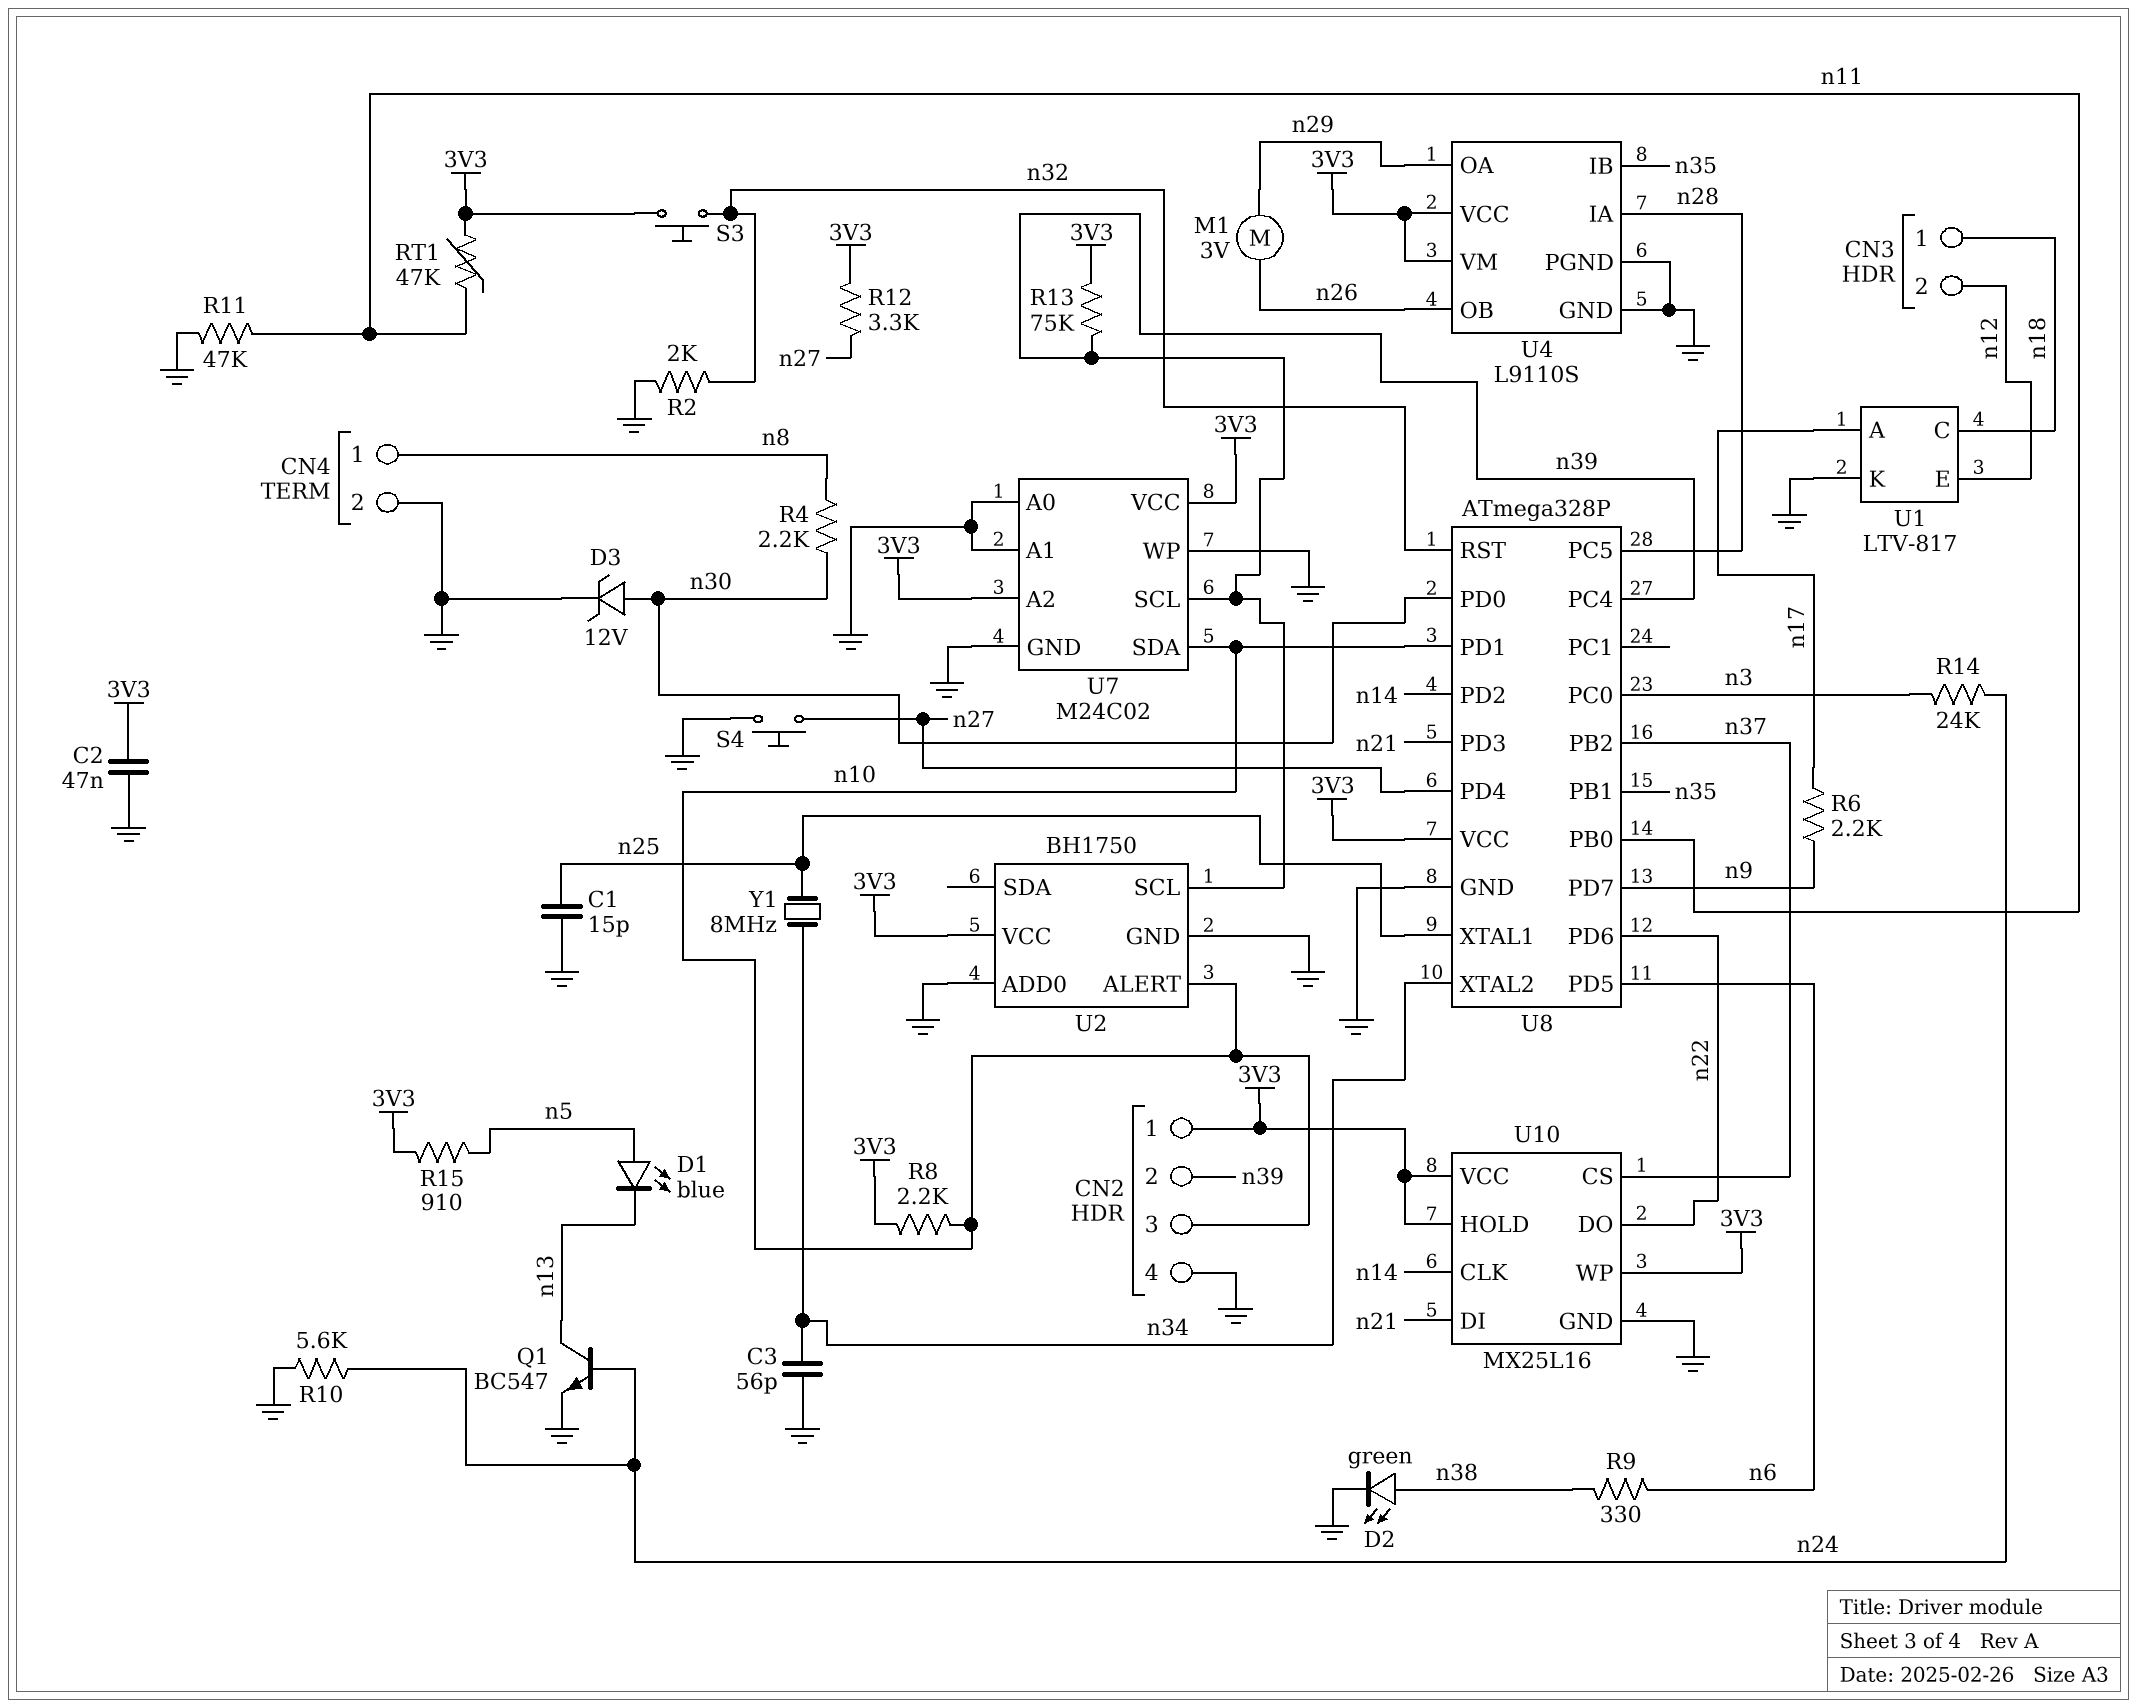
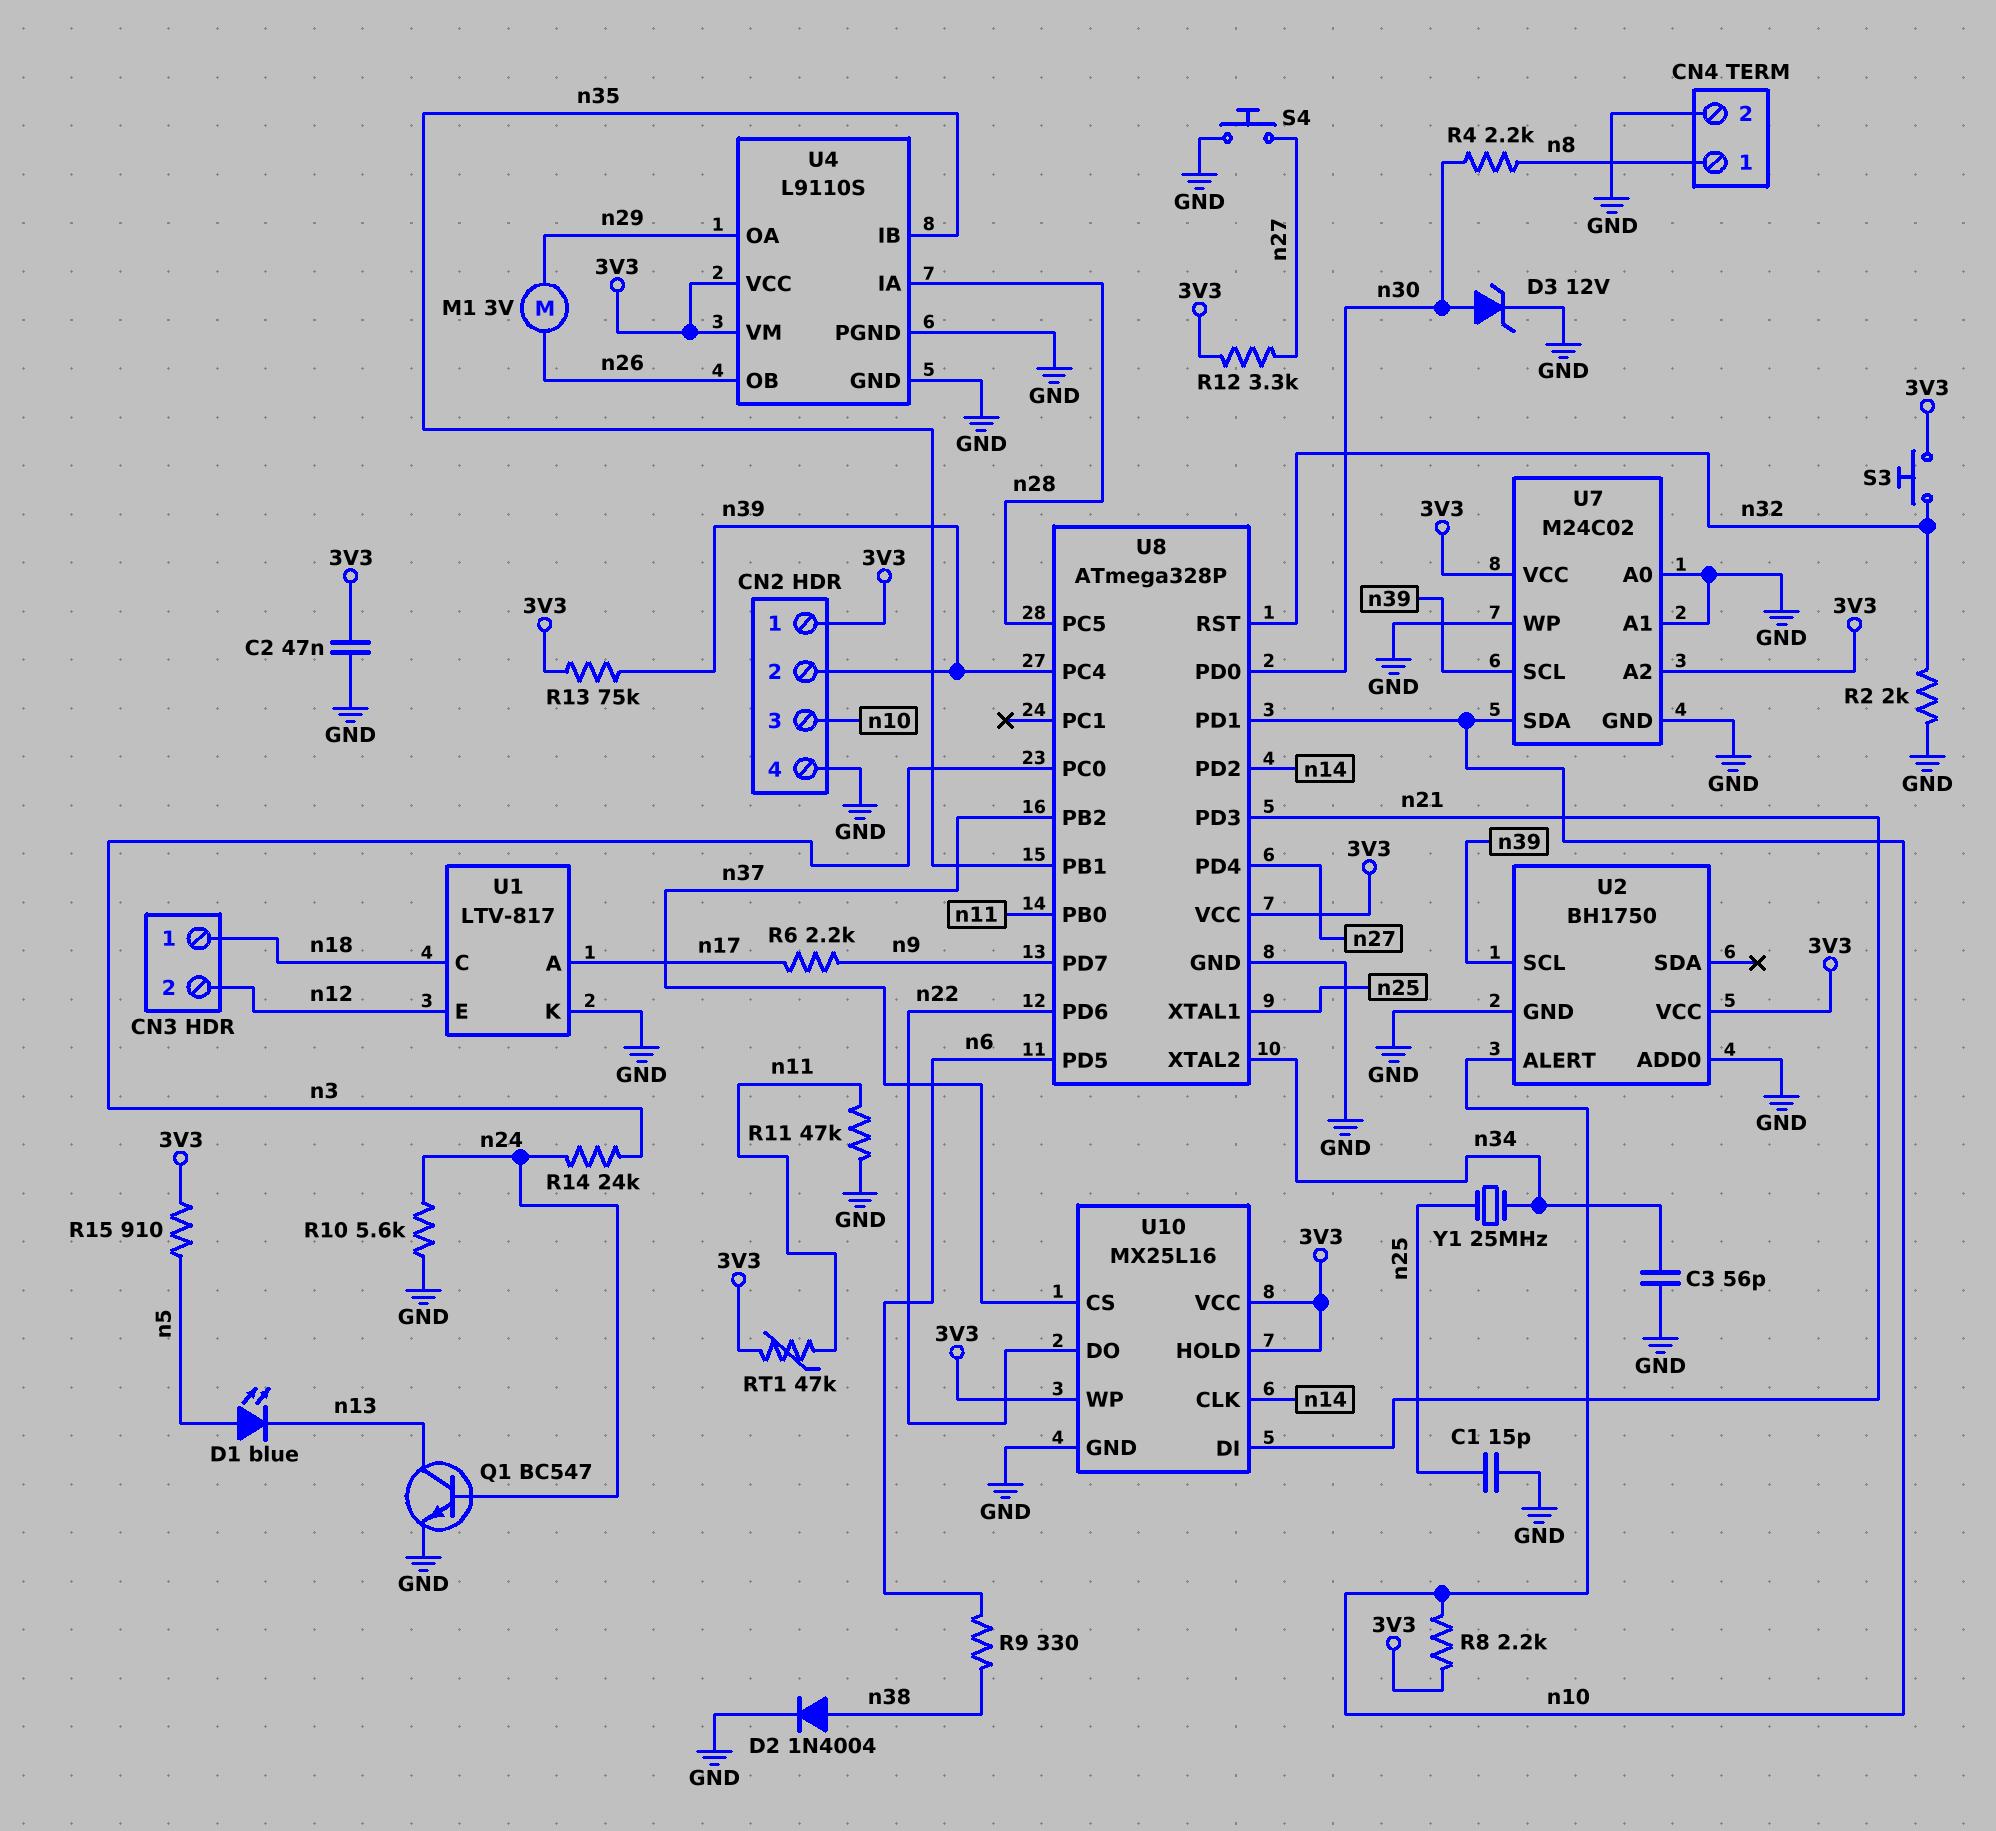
D2: LED green (A n38, K GND) -> diode 1N4004 (A n38, K GND)
Y1: 8MHz (n25, n34) -> 25MHz (n25, n34)

